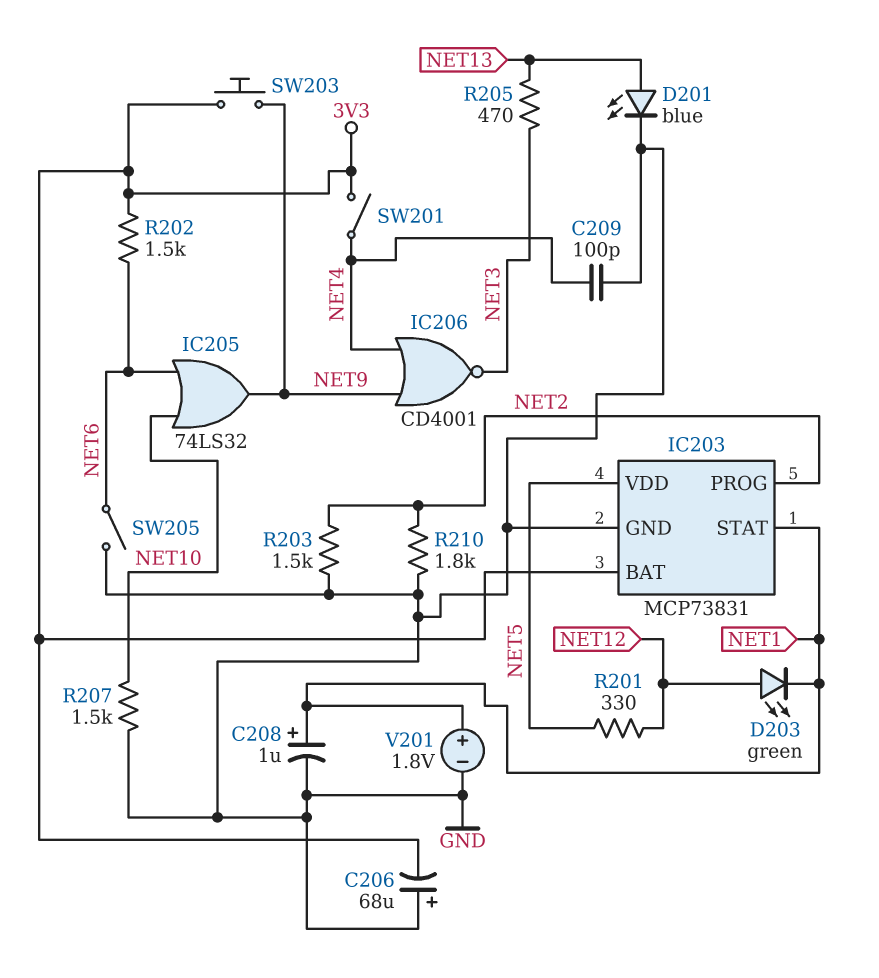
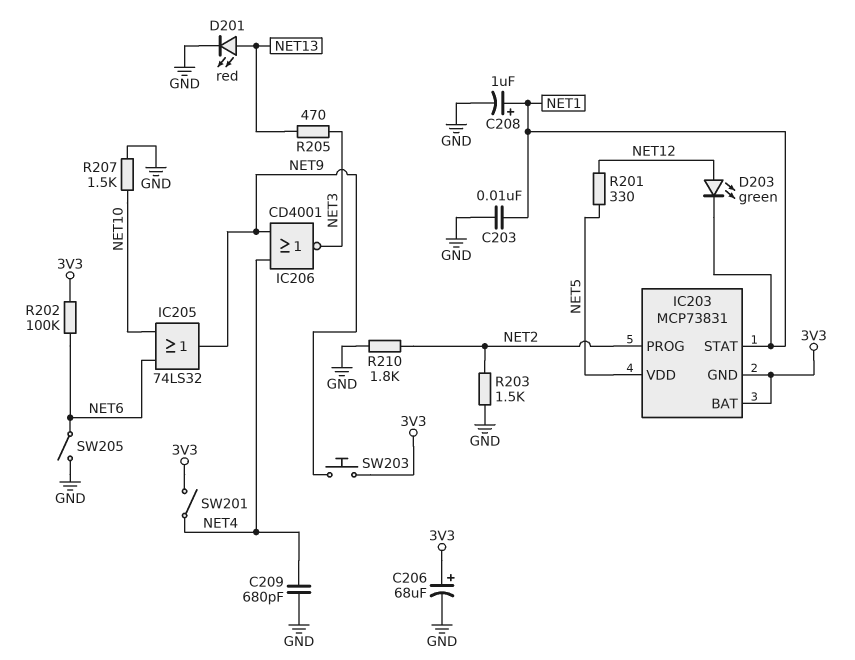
C203: none -> 10nF (GND, NET1)
C206: 68uF (plus GND, minus 3V3) -> 68uF (plus 3V3, minus GND)
C209: 100pF (GND, NET4) -> 680pF (GND, NET4)
D201: LED blue (A NET13, K GND) -> LED red (A NET13, K GND)
IC203 pin GND: GND -> 3V3
R202: 1.5k (3V3, NET6) -> 100k (3V3, NET6)
V201: 1.8V (plus NET1, minus GND) -> none

